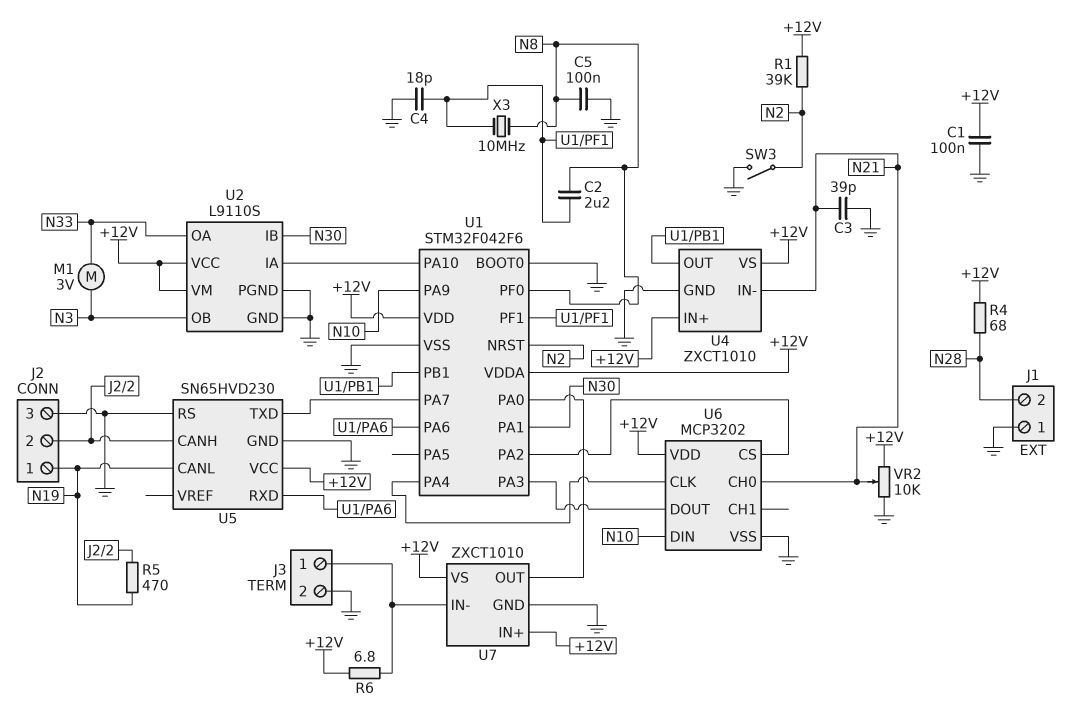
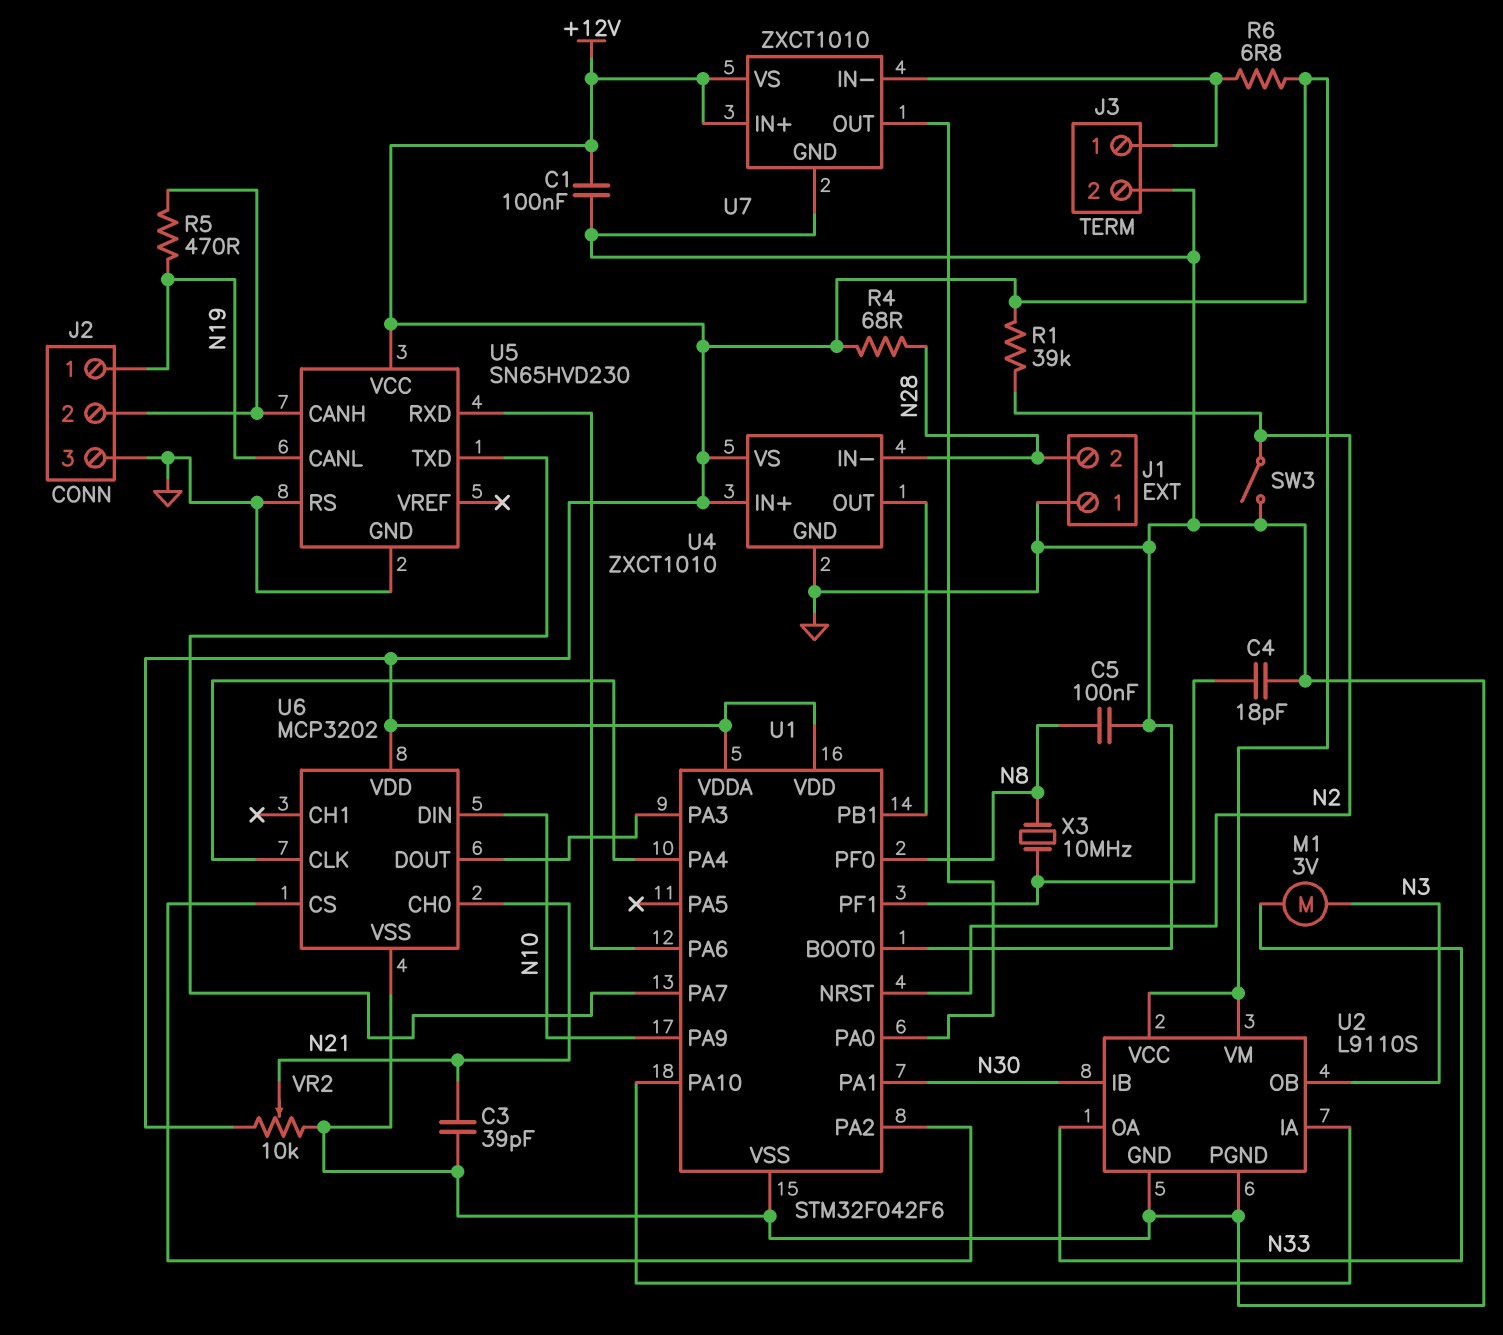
C2: 2.2uF (N8, U1/PF1) -> none
U4 pin IN-: N21 -> N28

